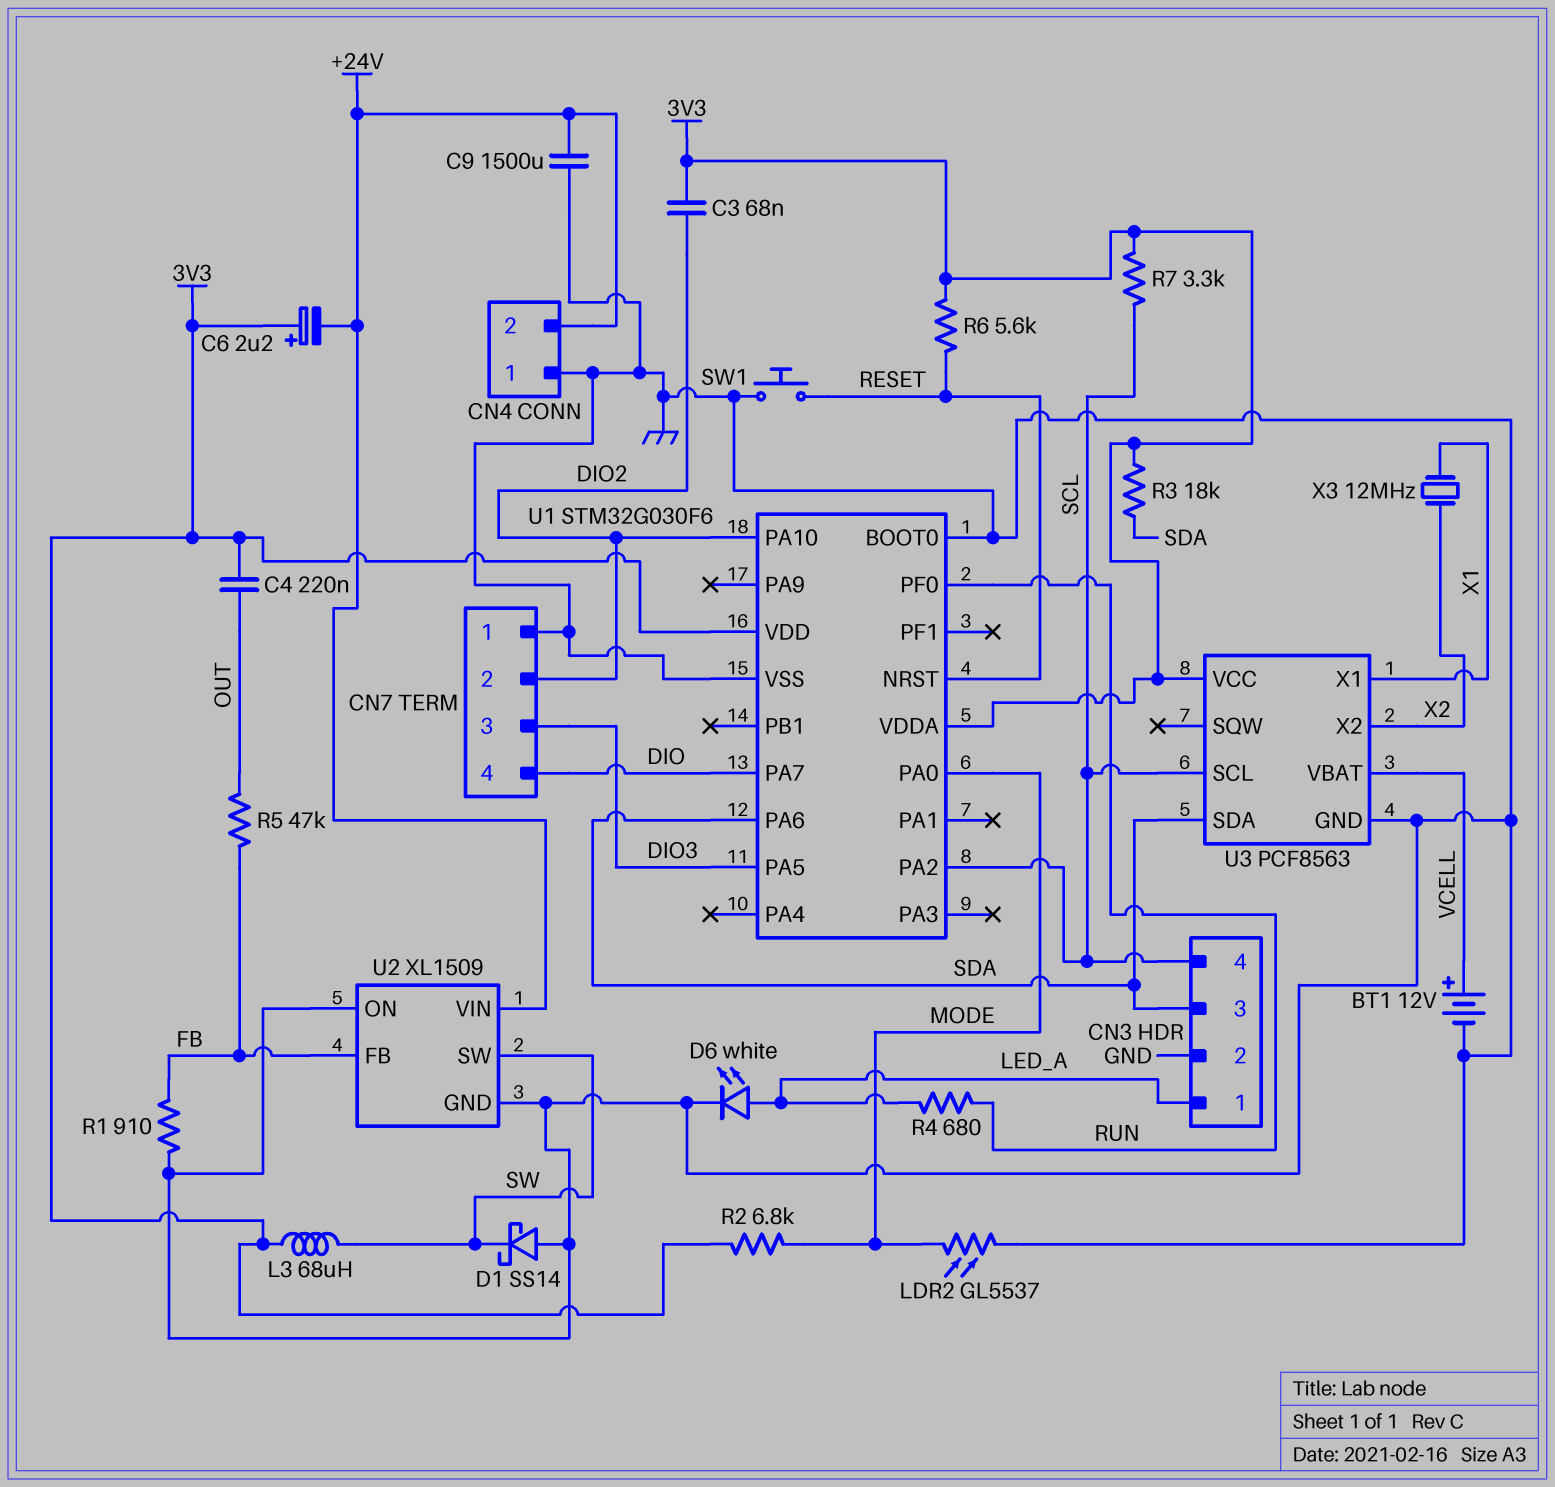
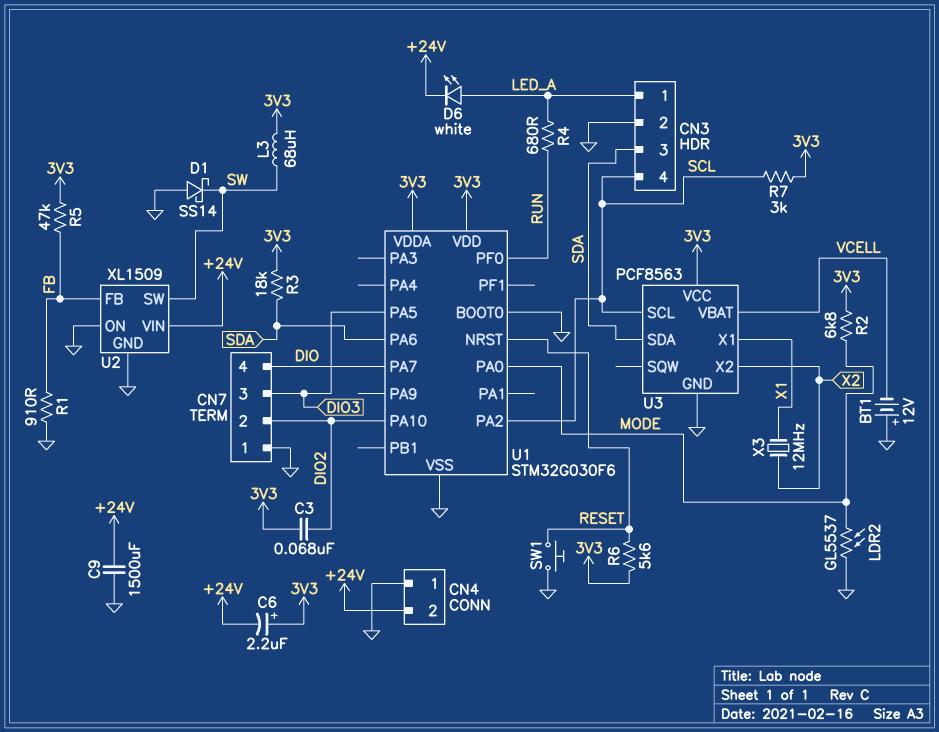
BT1: 12V (plus VCELL, minus GND) -> 12V (plus GND, minus VCELL)
C4: 220nF (3V3, OUT) -> none
D6: LED white (A LED_A, K GND) -> LED white (A LED_A, K +24V)
R5: 47k (FB, OUT) -> 47k (3V3, FB)
R7: 3.3k (3V3, SCL) -> 3k (3V3, SCL)

